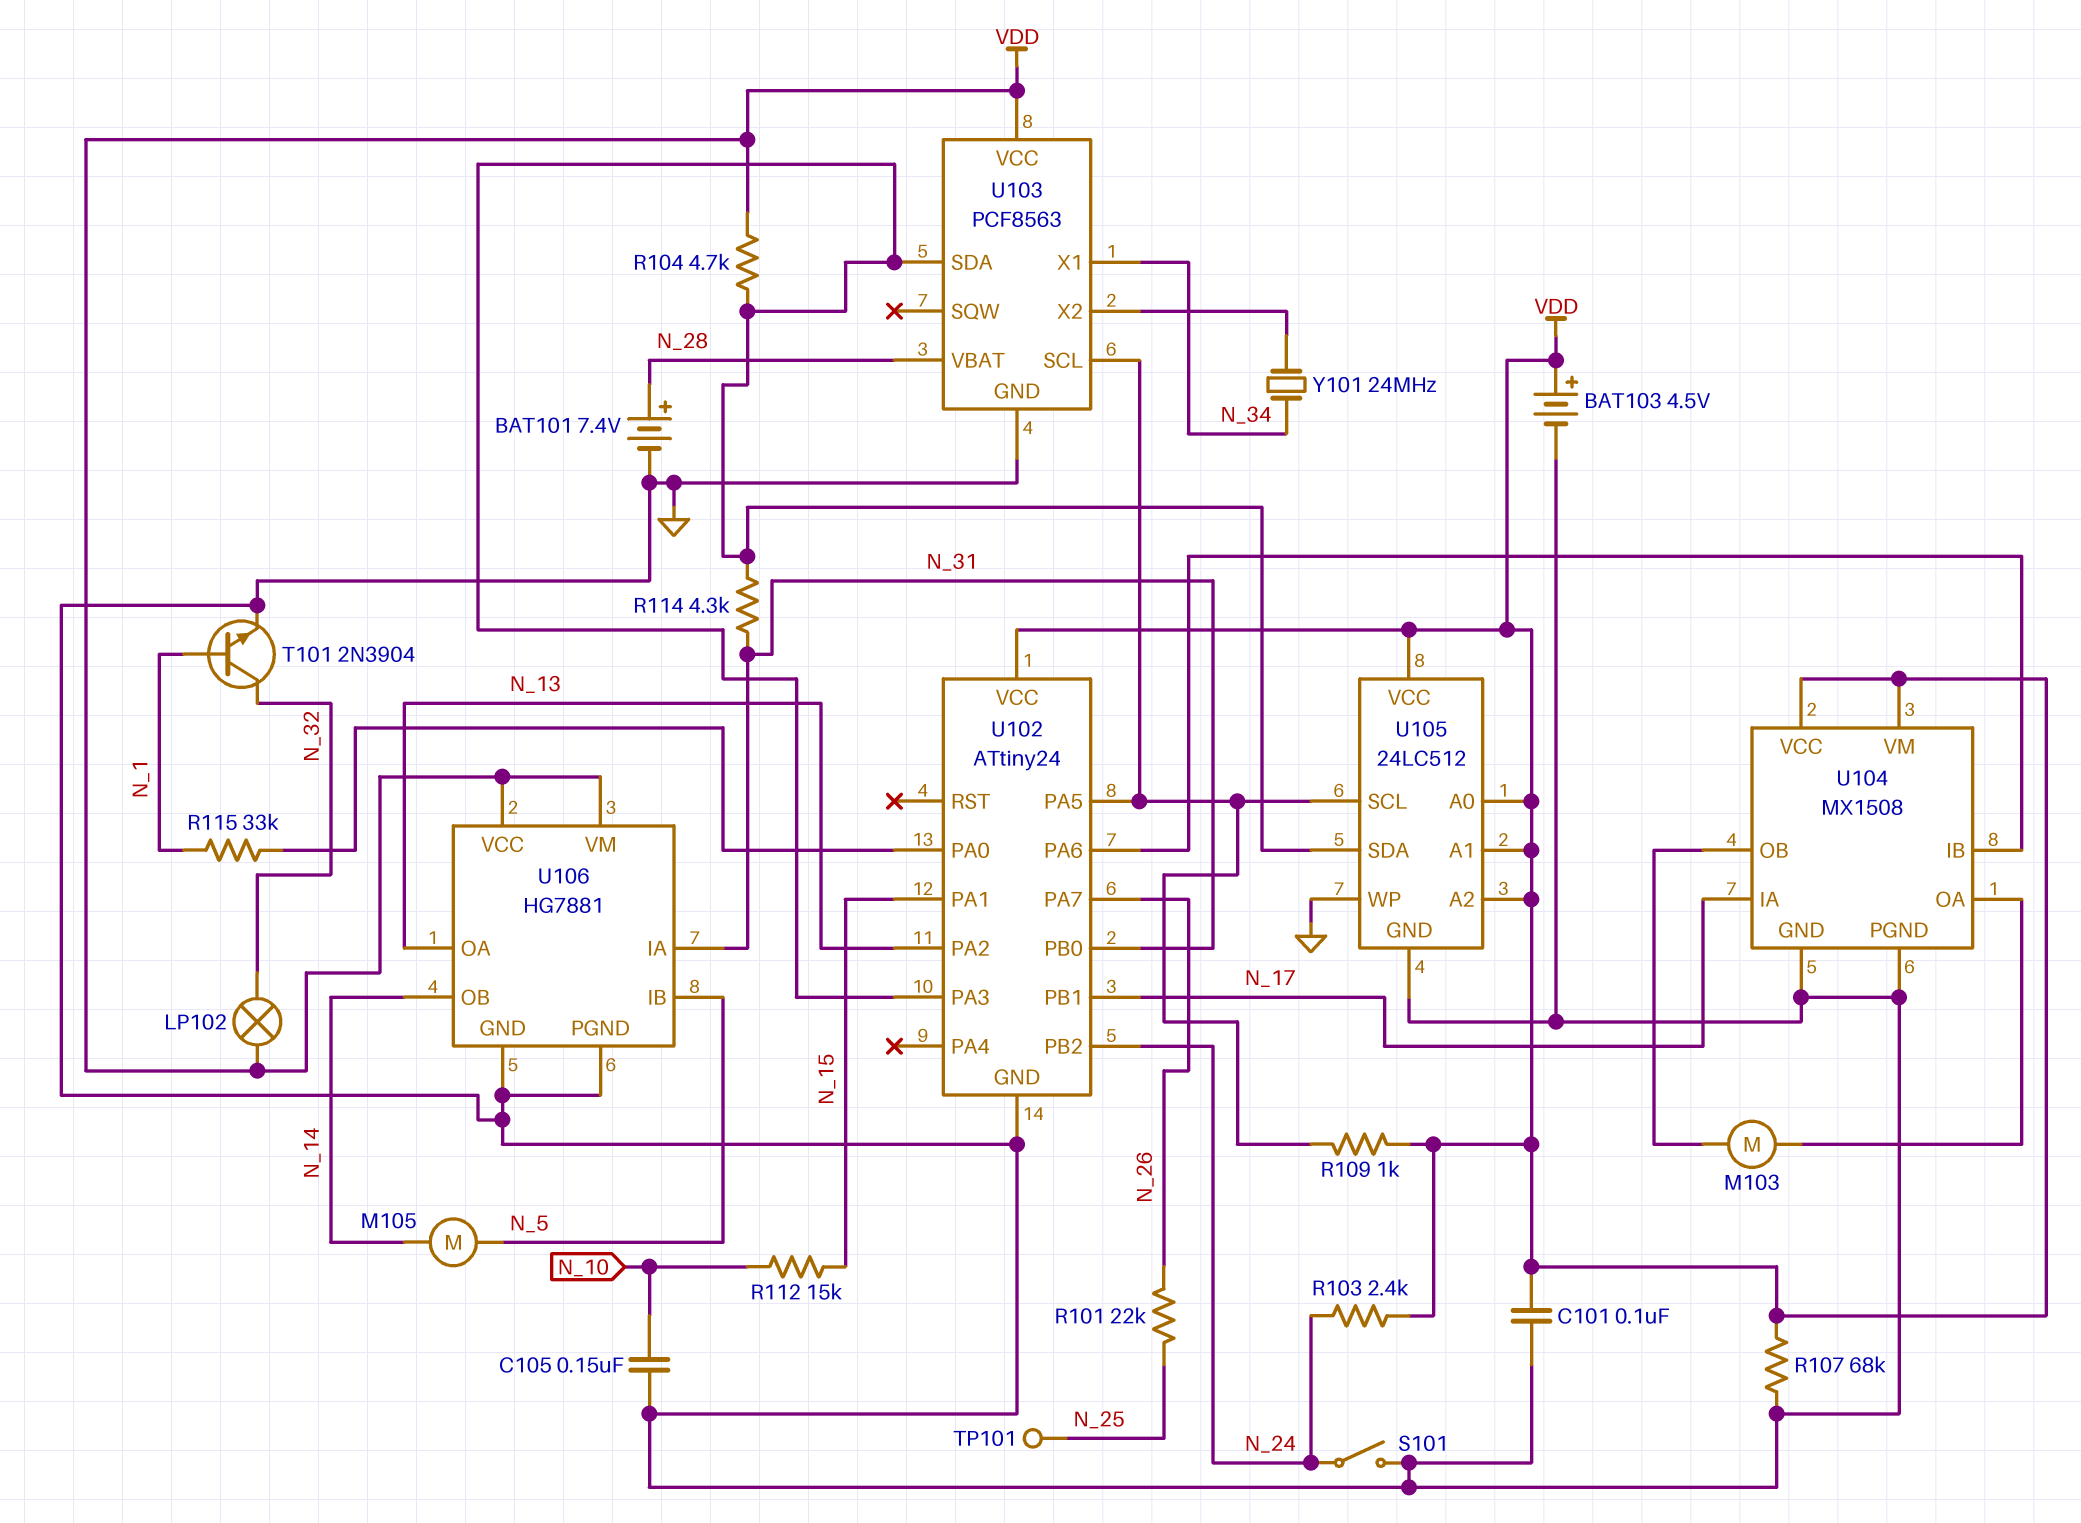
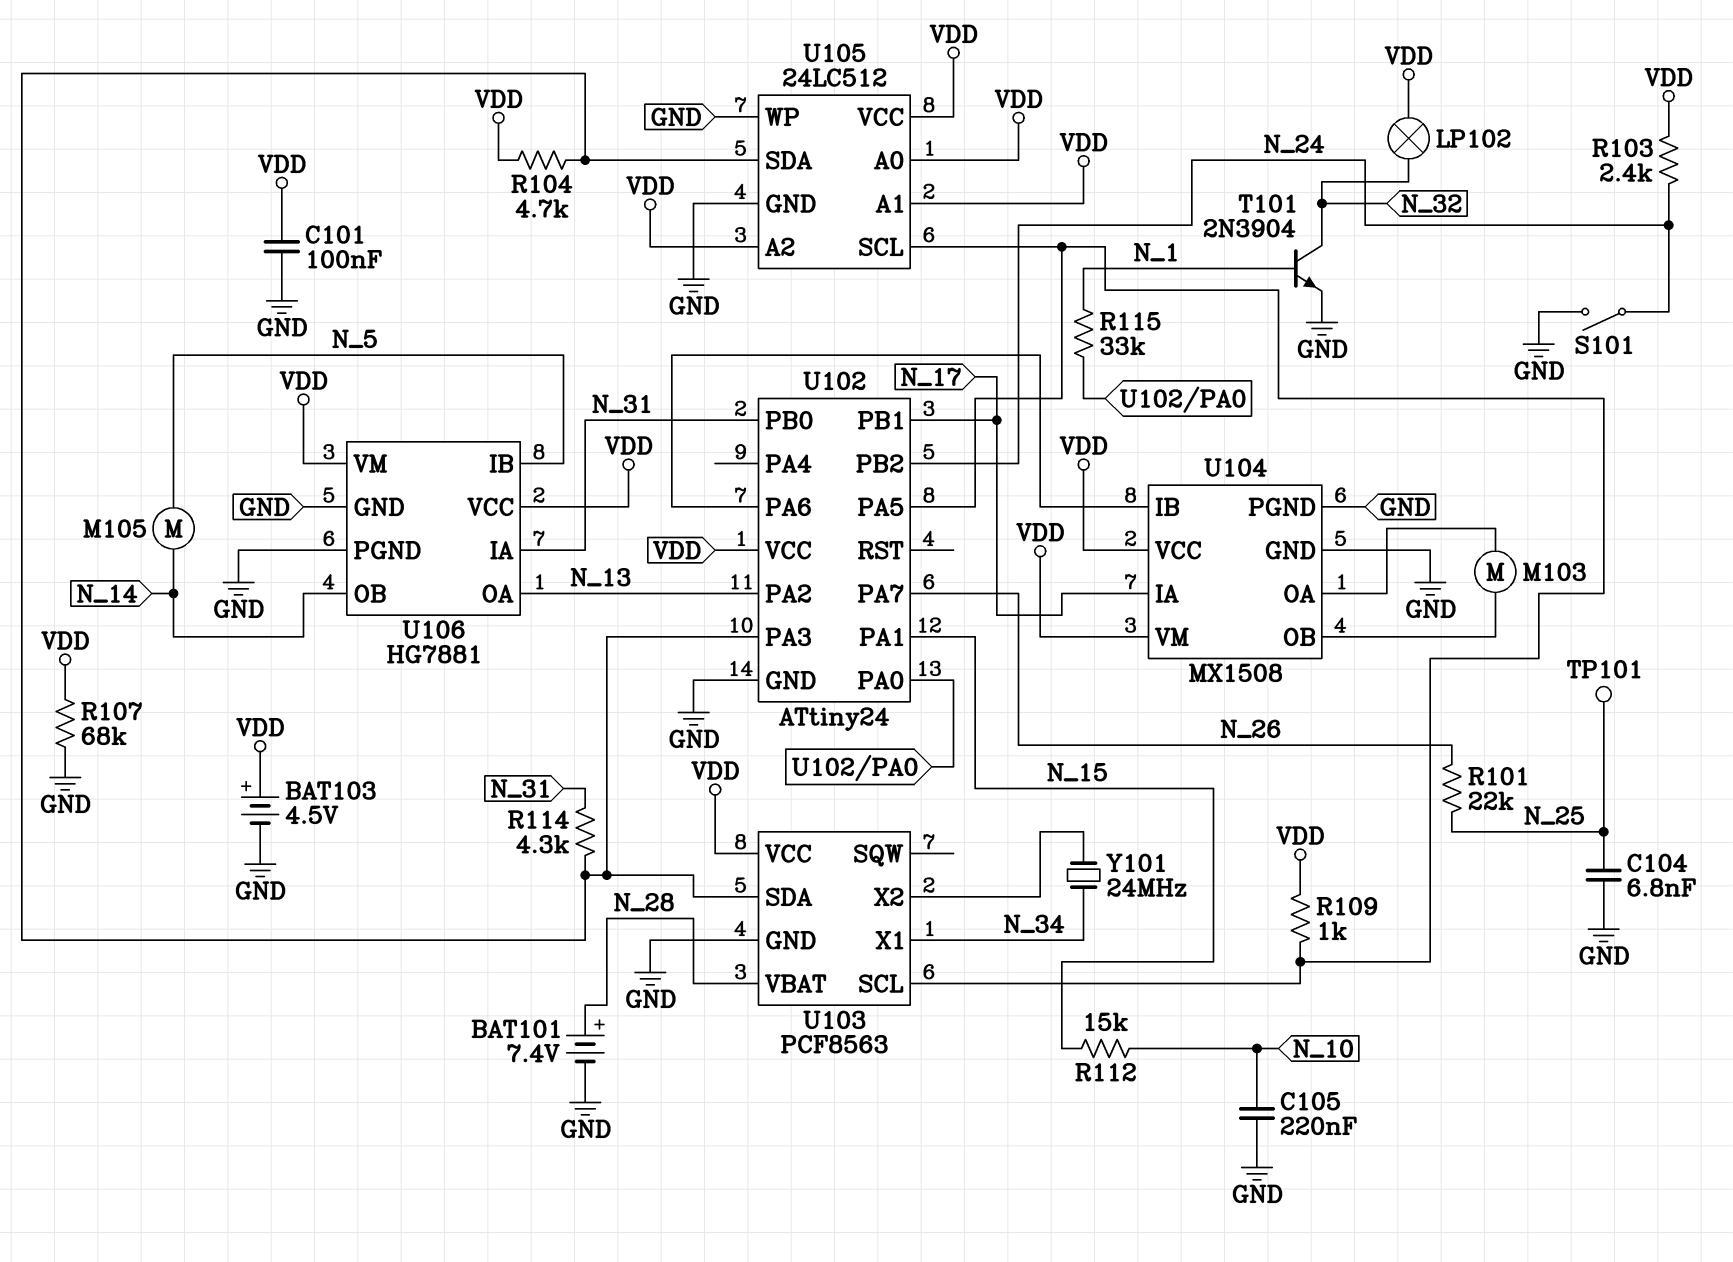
C104: none -> 6.8nF (GND, N_25)
C105: 150nF (GND, N_10) -> 220nF (GND, N_10)

